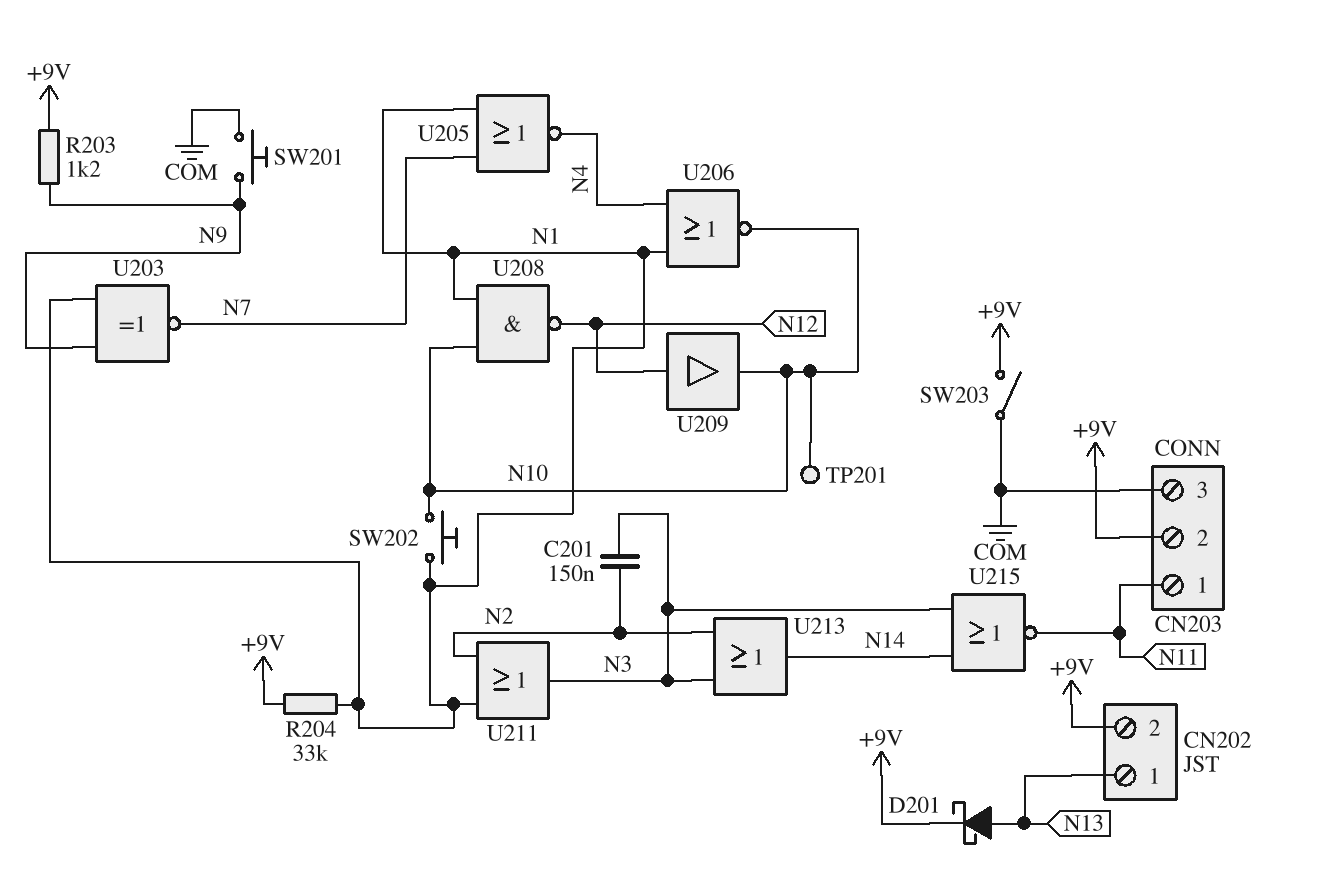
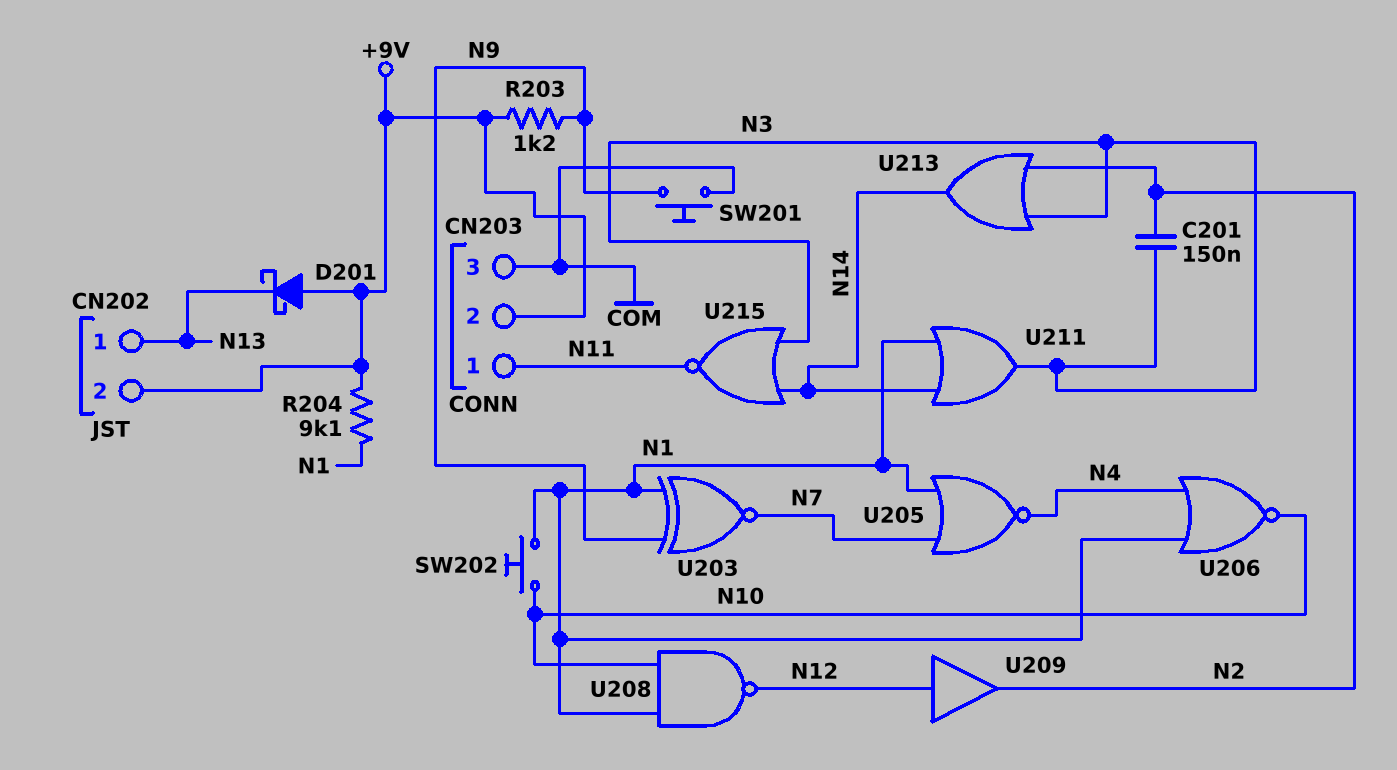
D201: schottky (A N13, K +9V) -> schottky (A +9V, K N13)
R204: 33k (+9V, N1) -> 9.1k (+9V, N1)
SW203: switch (+9V, COM) -> none
TP201: test point (N10) -> none
U209: buffer (in N12, out N10) -> buffer (in N12, out N2)
U211: OR (in N1, in N2, out N3) -> OR (in N1, in N14, out N3)

